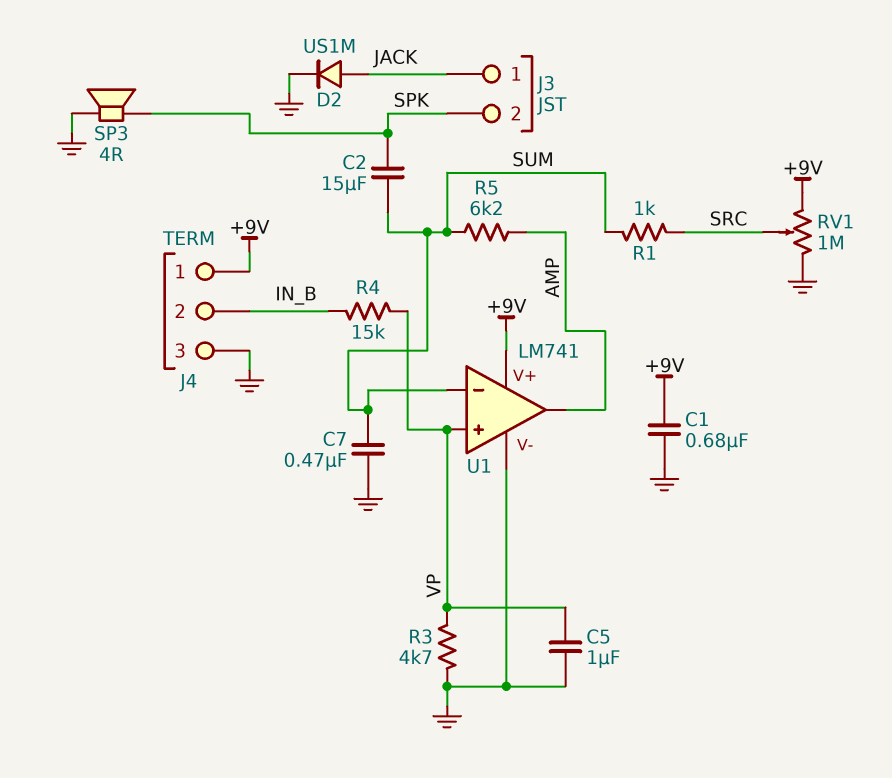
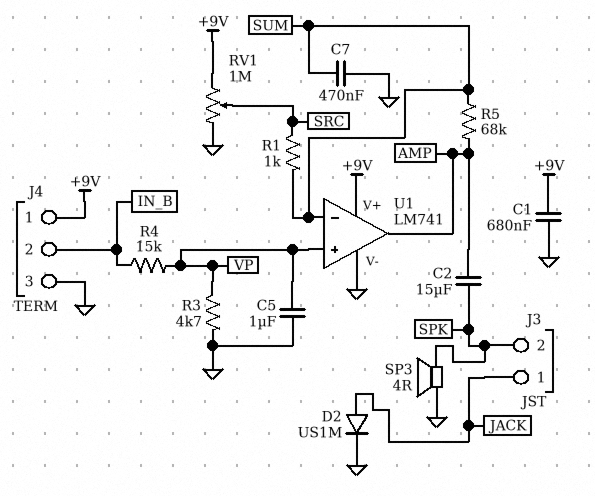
C2: 15uF (SPK, SUM) -> 15uF (AMP, SPK)
R5: 6.2k (AMP, SUM) -> 68k (AMP, SUM)

